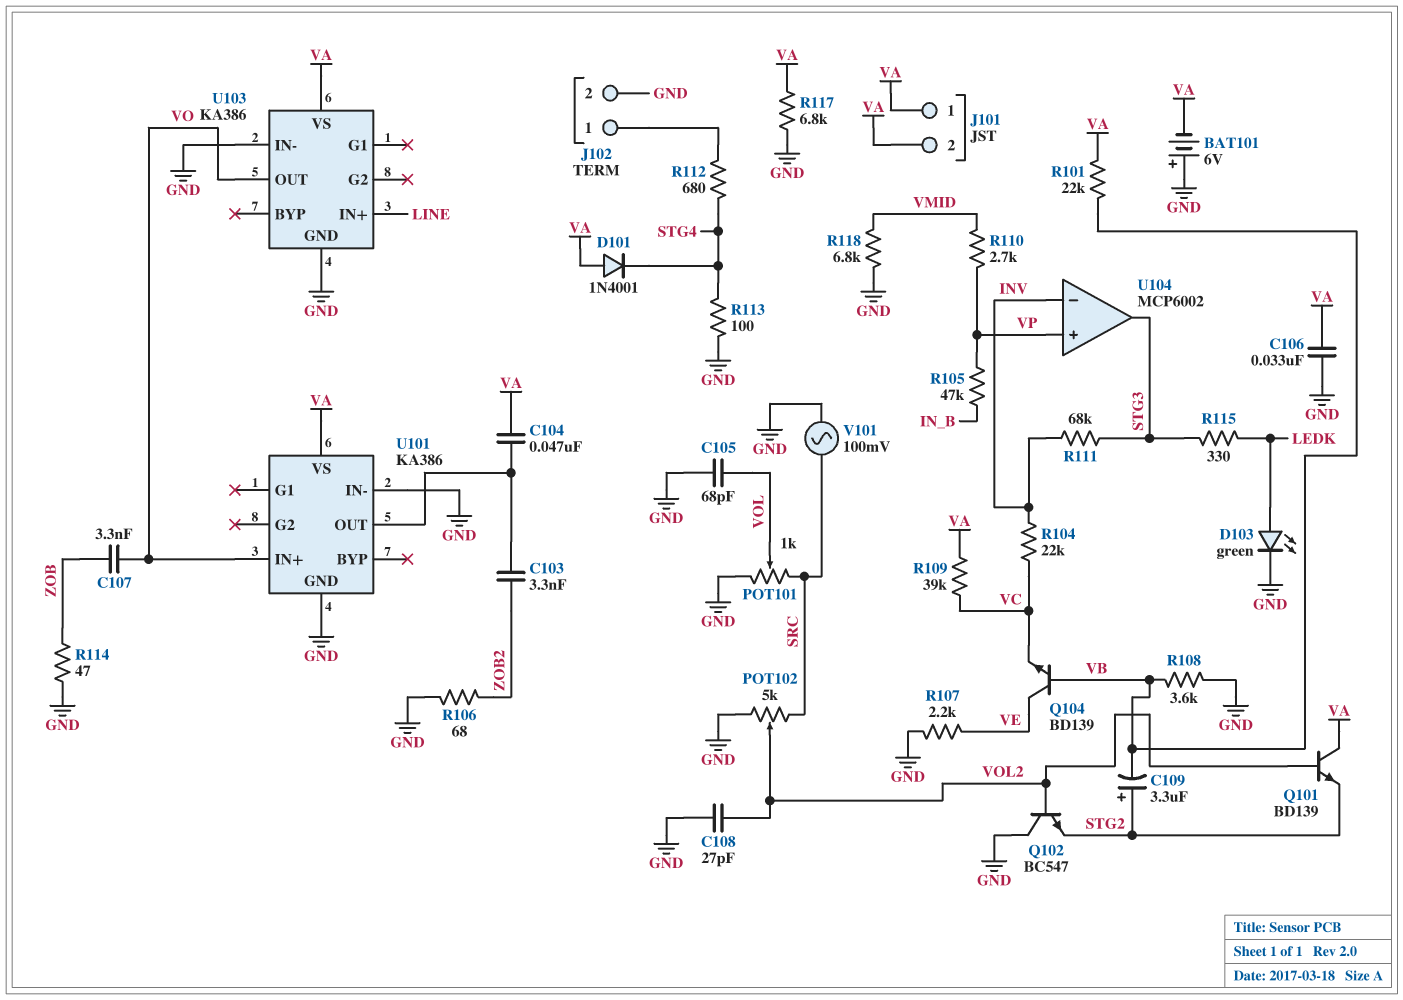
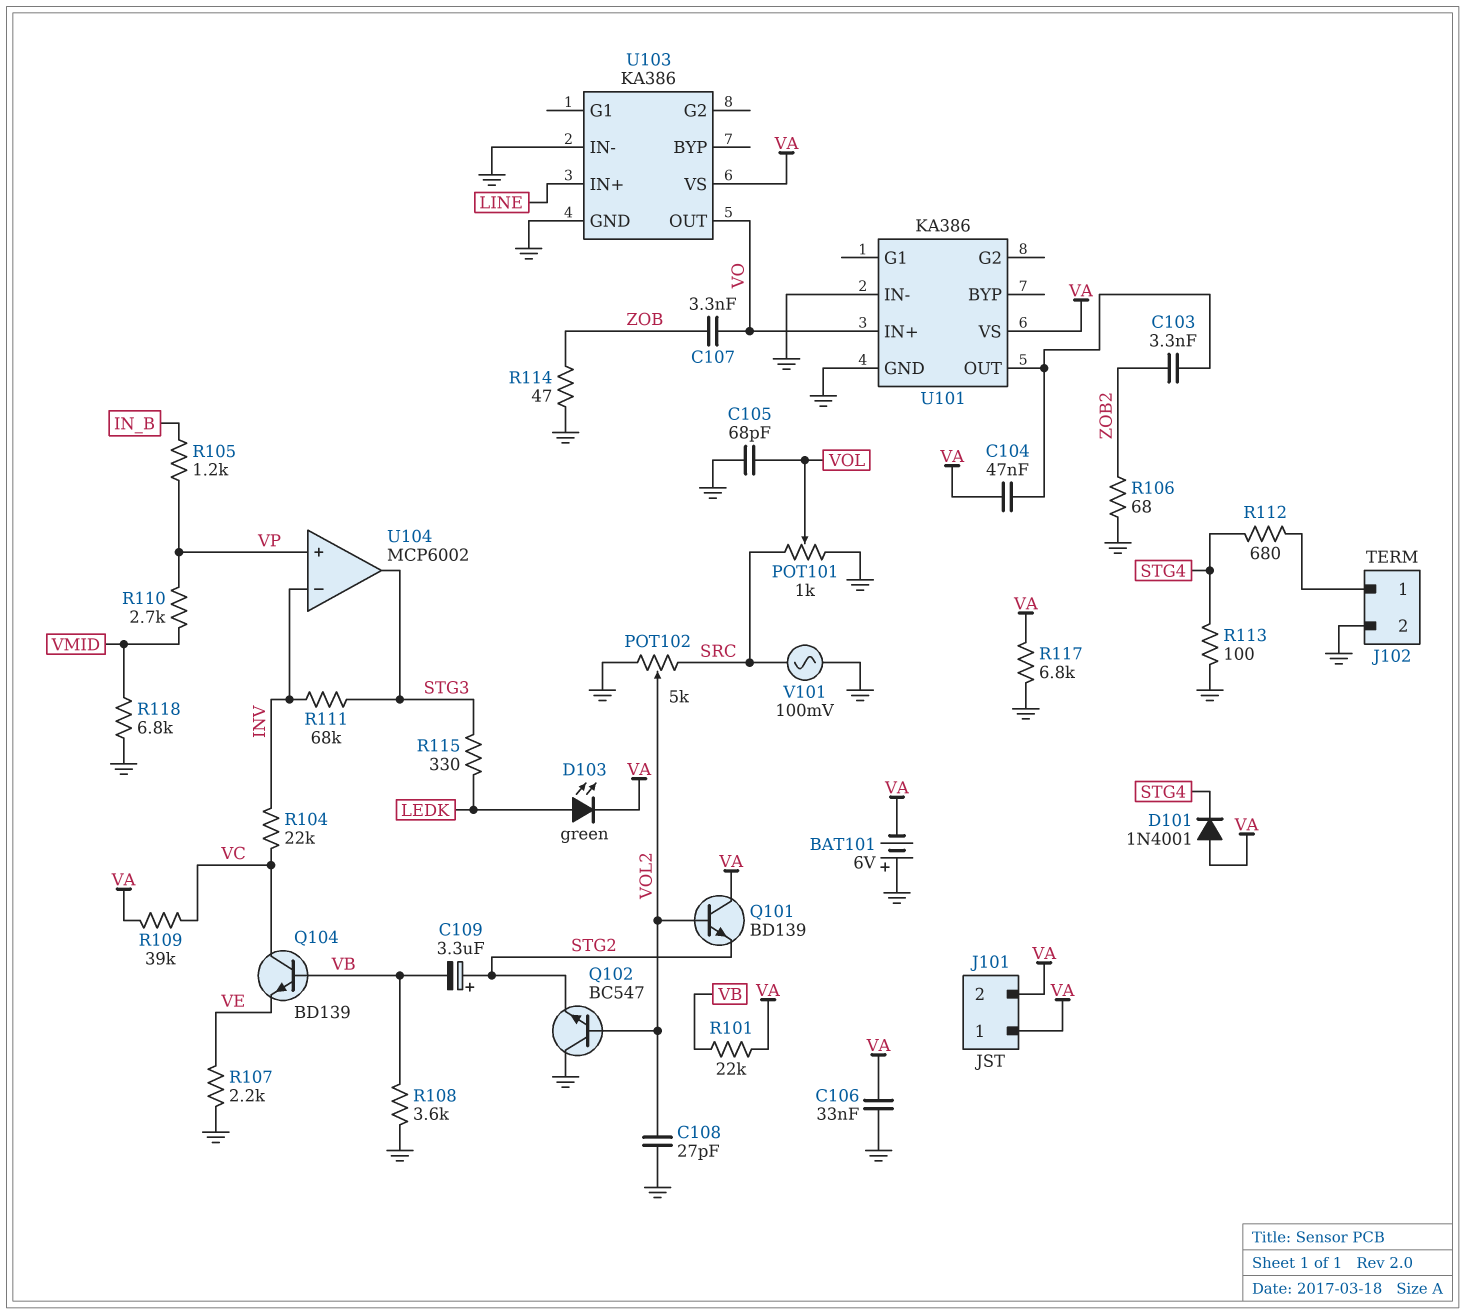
D103: LED green (A LEDK, K GND) -> LED green (A LEDK, K VA)
Q104: NPN BD139 (B VB, C VE, E VC) -> NPN BD139 (B VB, C VC, E VE)
R105: 47k (IN_B, VP) -> 1.2k (IN_B, VP)

